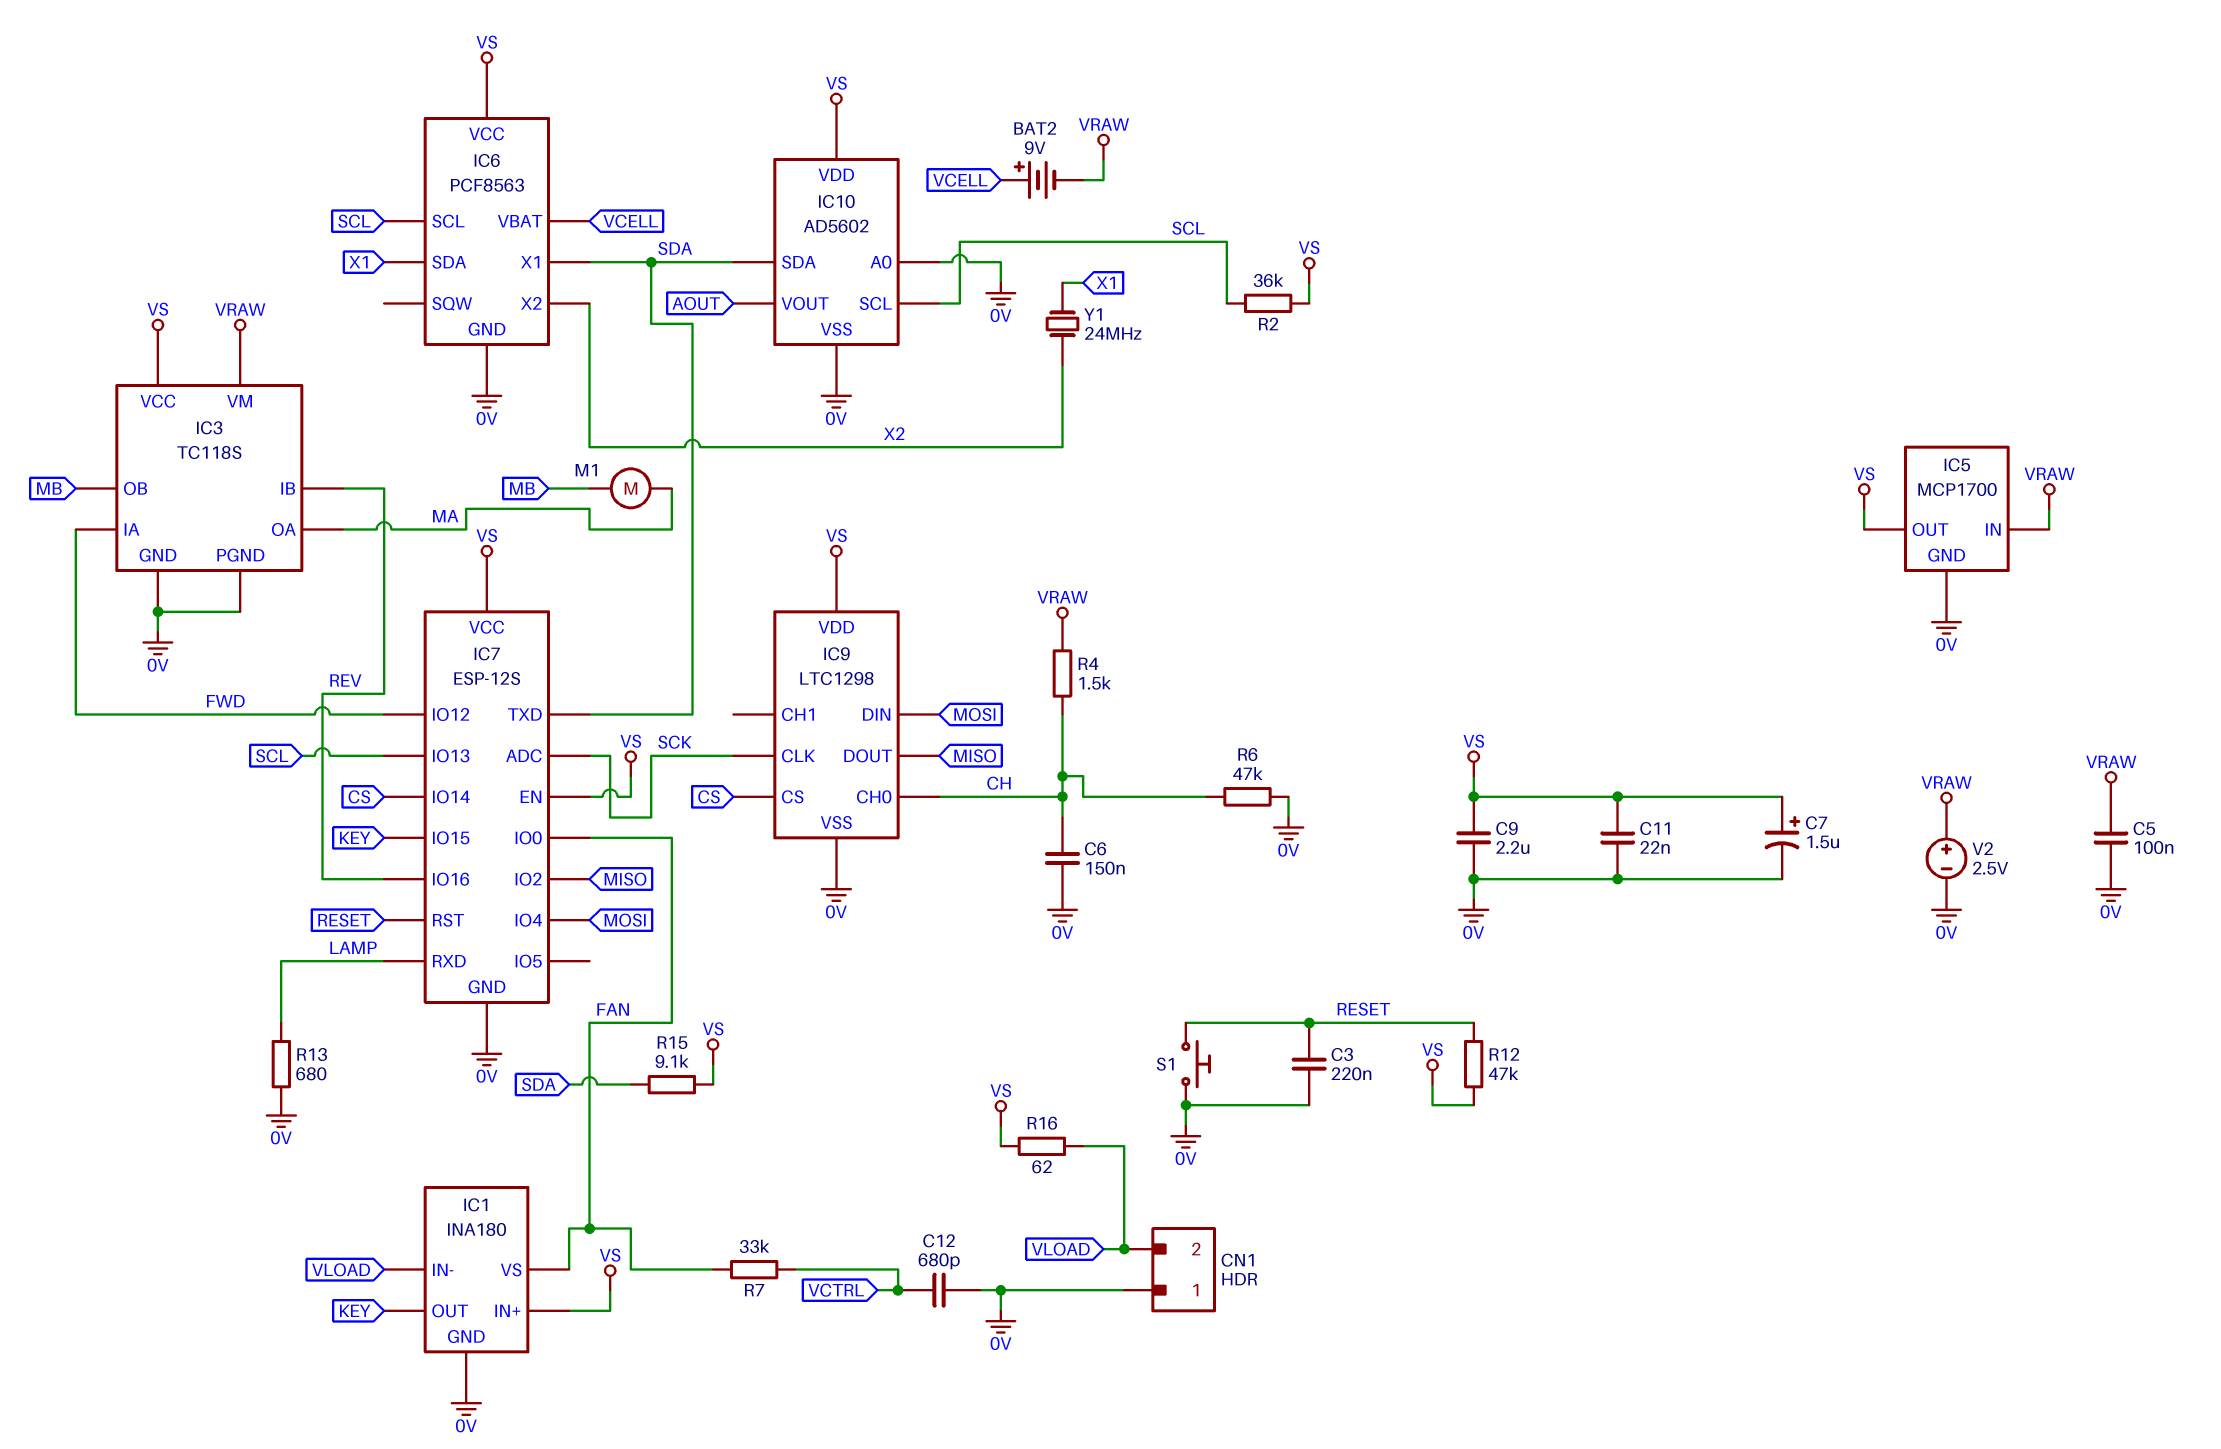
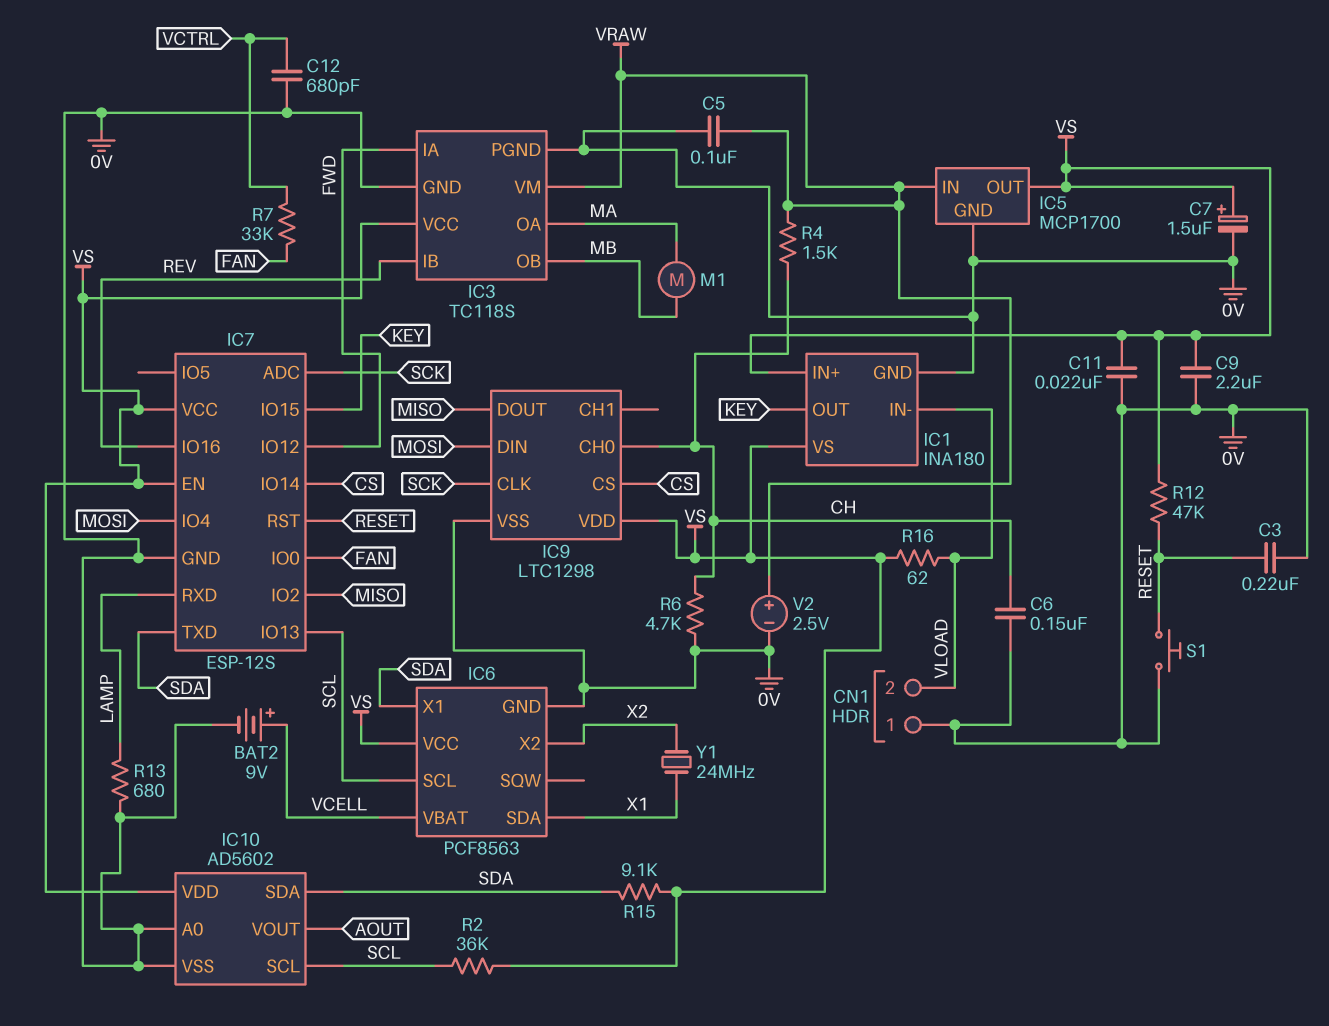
BAT2: 9V (plus VCELL, minus VRAW) -> 9V (plus VCELL, minus 0V)
IC1 pin VS: FAN -> VS
R6: 47k (0V, CH) -> 4.7k (0V, CH)

